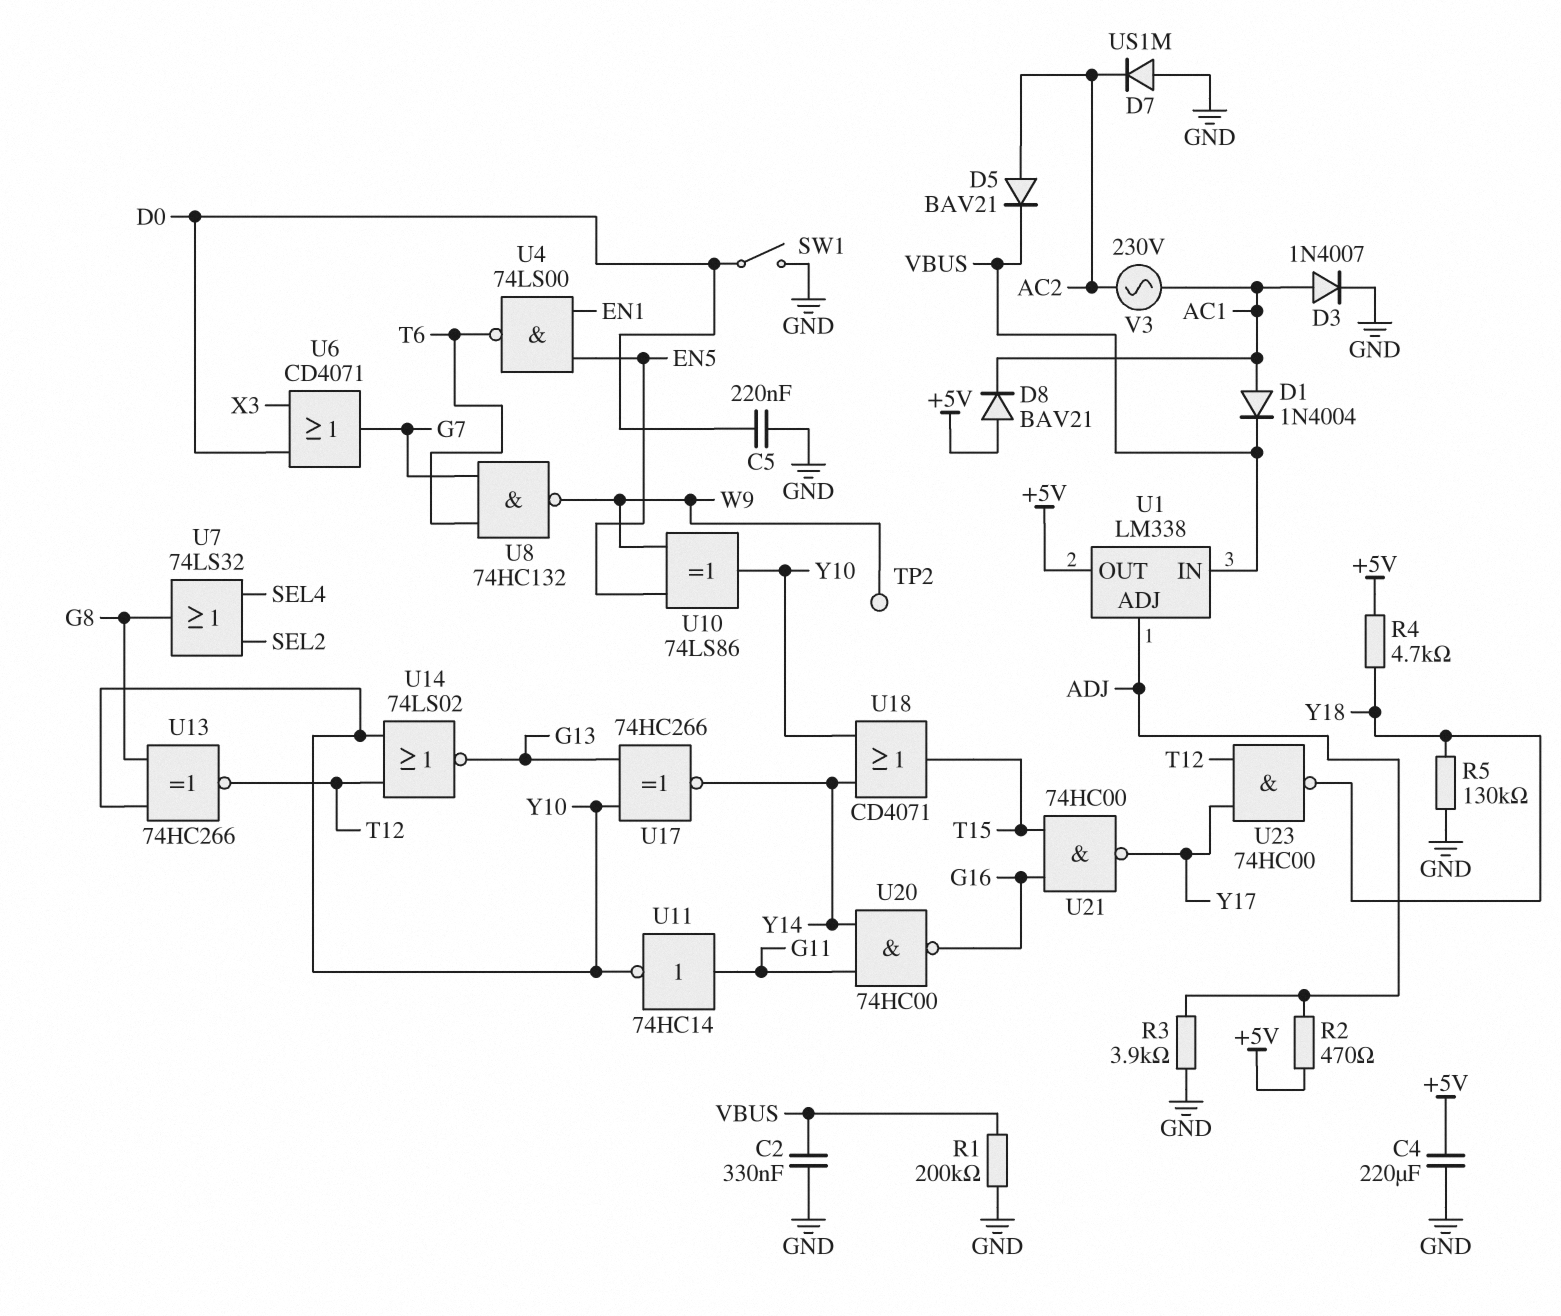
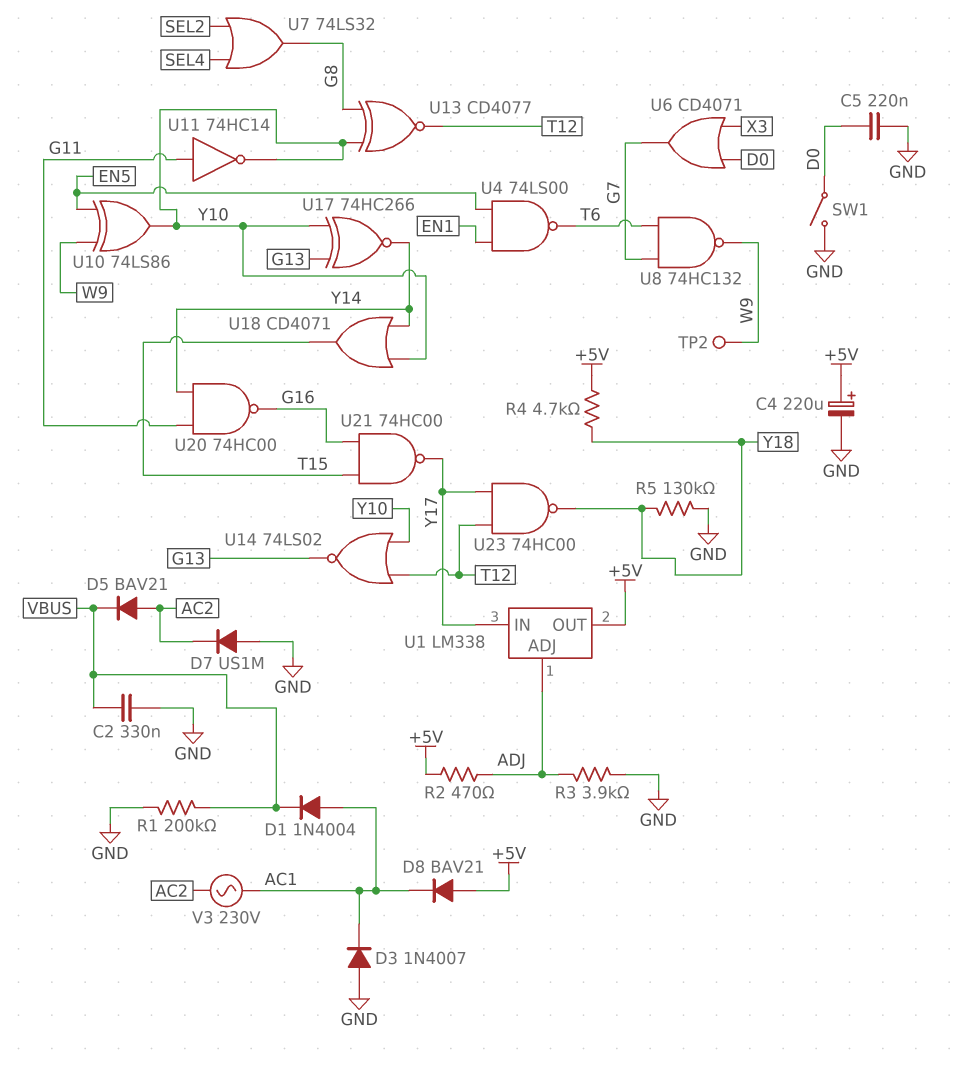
C4: 220uF (+5V, GND) -> 220uF (plus +5V, minus GND)
D3: diode 1N4007 (A AC1, K GND) -> diode 1N4007 (A GND, K AC1)
U1 pin IN: VBUS -> Y17
U13: XNOR 74HC266 (in G8, in Y10, out T12) -> XNOR CD4077 (in G8, in Y10, out T12)

